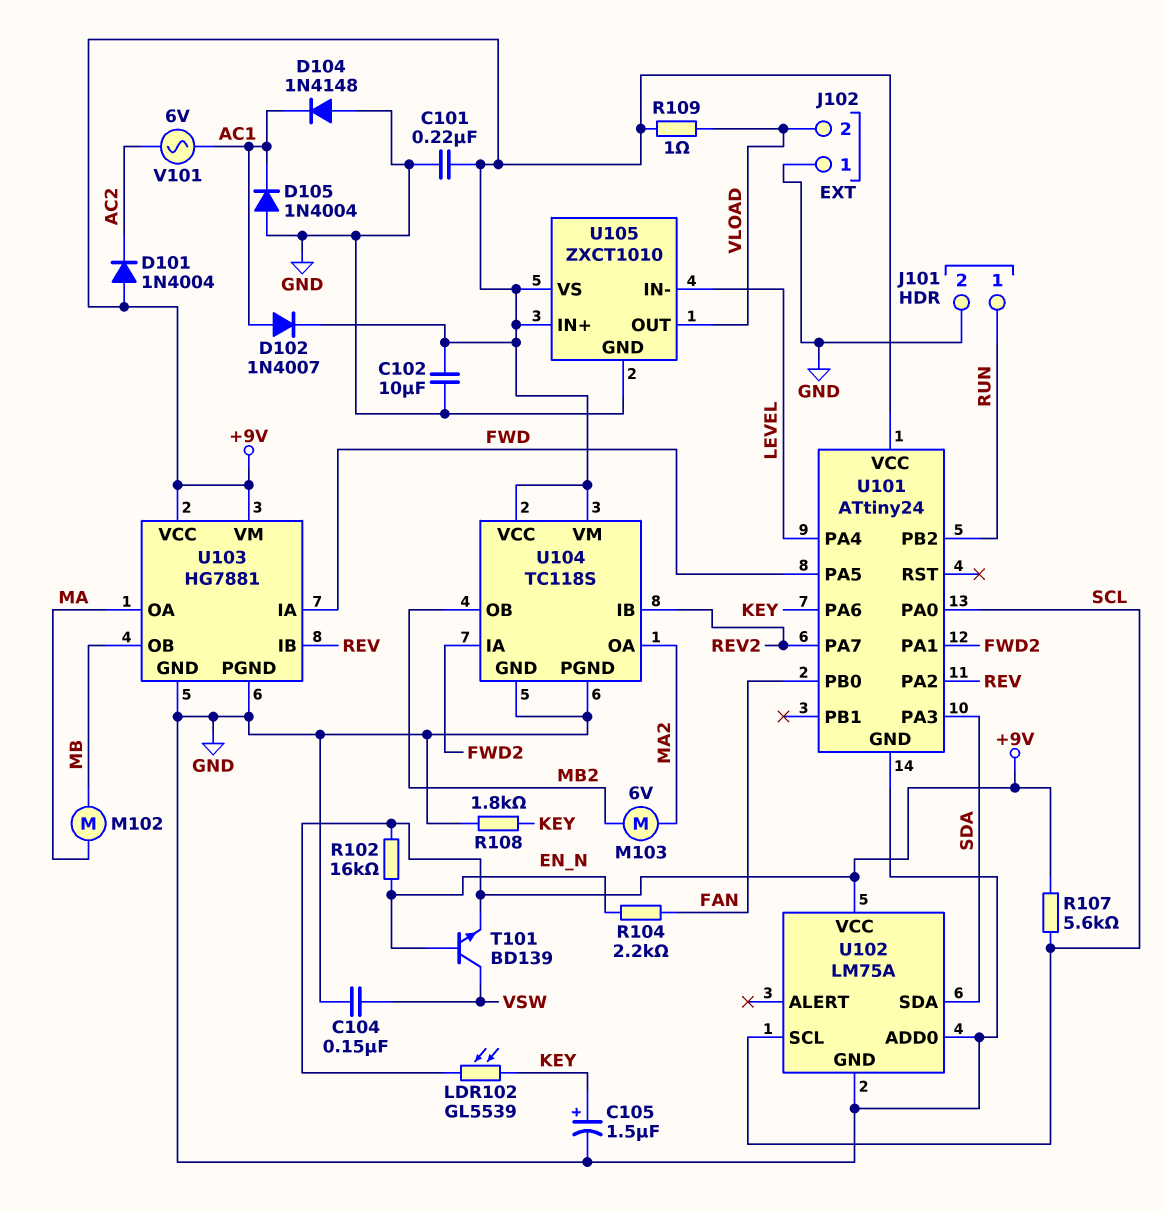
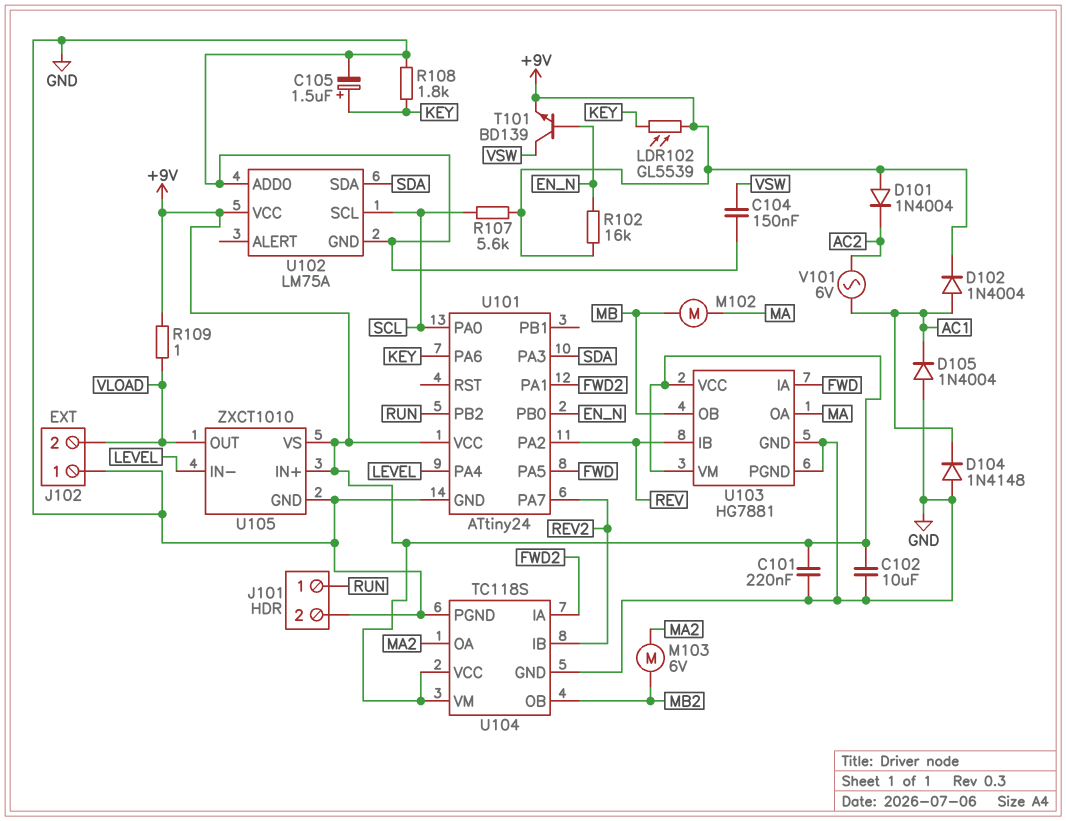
D102: diode 1N4007 (A AC1, K +9V) -> diode 1N4004 (A AC1, K +9V)
R104: 2.2k (EN_N, FAN) -> none
U101 pin PB0: FAN -> EN_N

